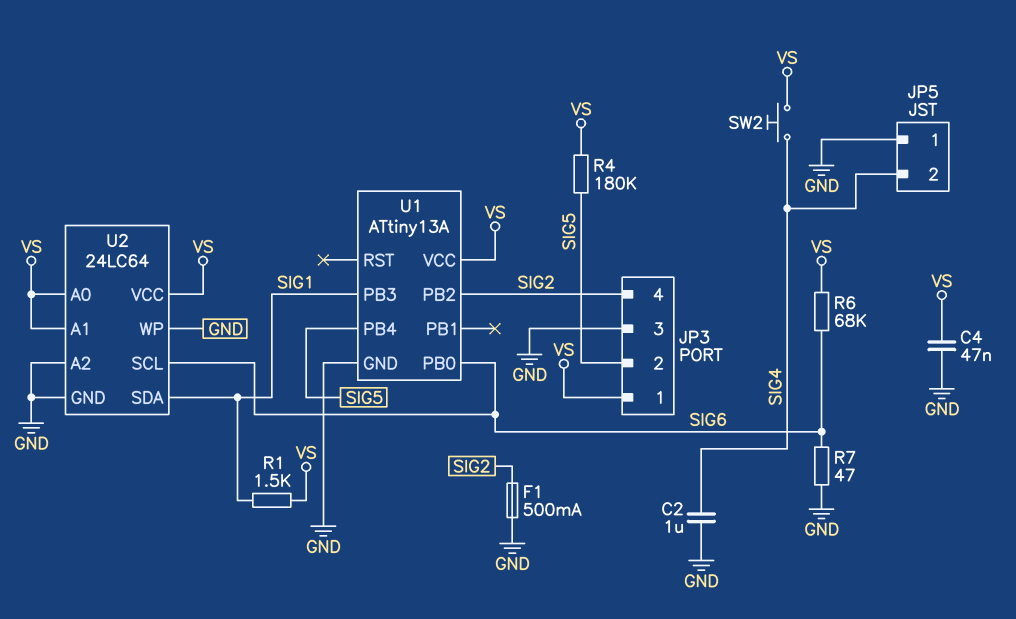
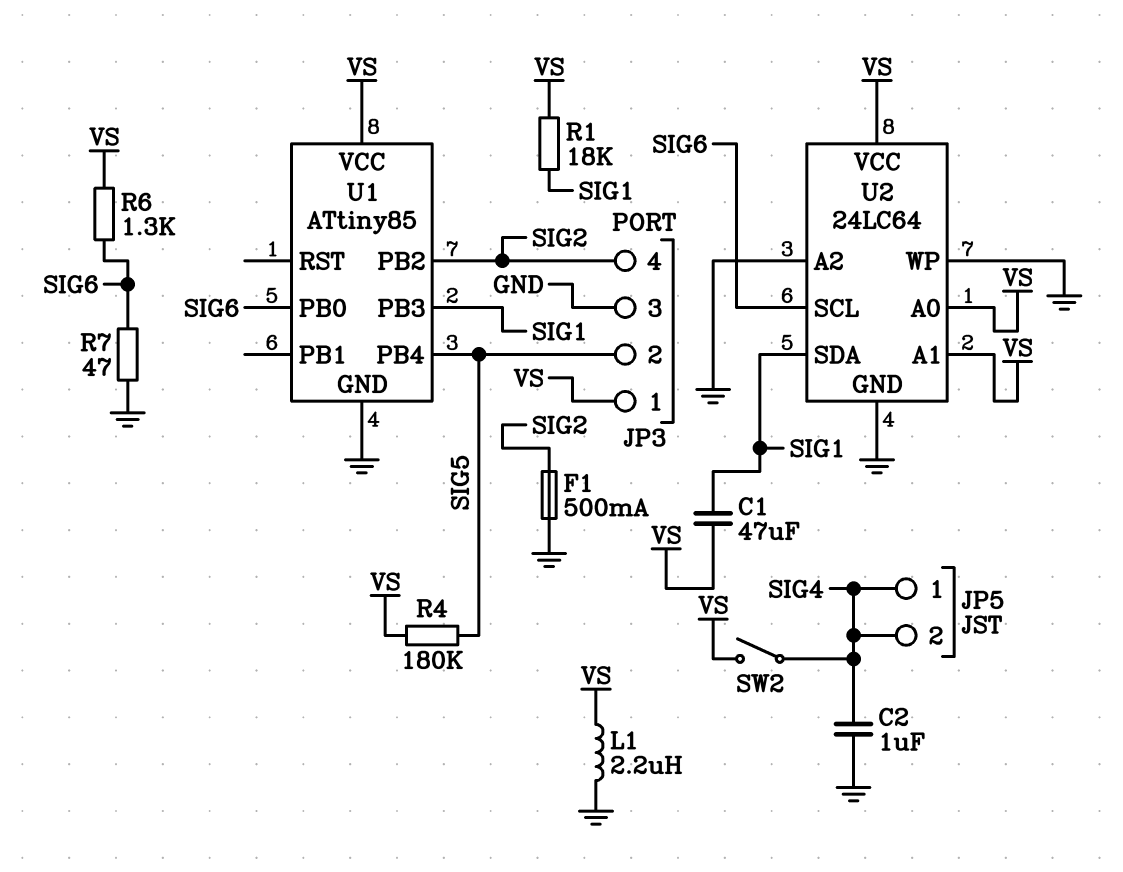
C1: none -> 47uF (SIG1, VS)
C4: 47nF (GND, VS) -> none
JP5 pin 1: GND -> SIG4
L1: none -> 2.2uH (GND, VS)
R1: 1.5k (SIG1, VS) -> 18k (SIG1, VS)
R6: 68k (SIG6, VS) -> 1.3k (SIG6, VS)
SW2: button (SIG4, VS) -> switch (SIG4, VS)
U1: ATtiny13A -> ATtiny85

